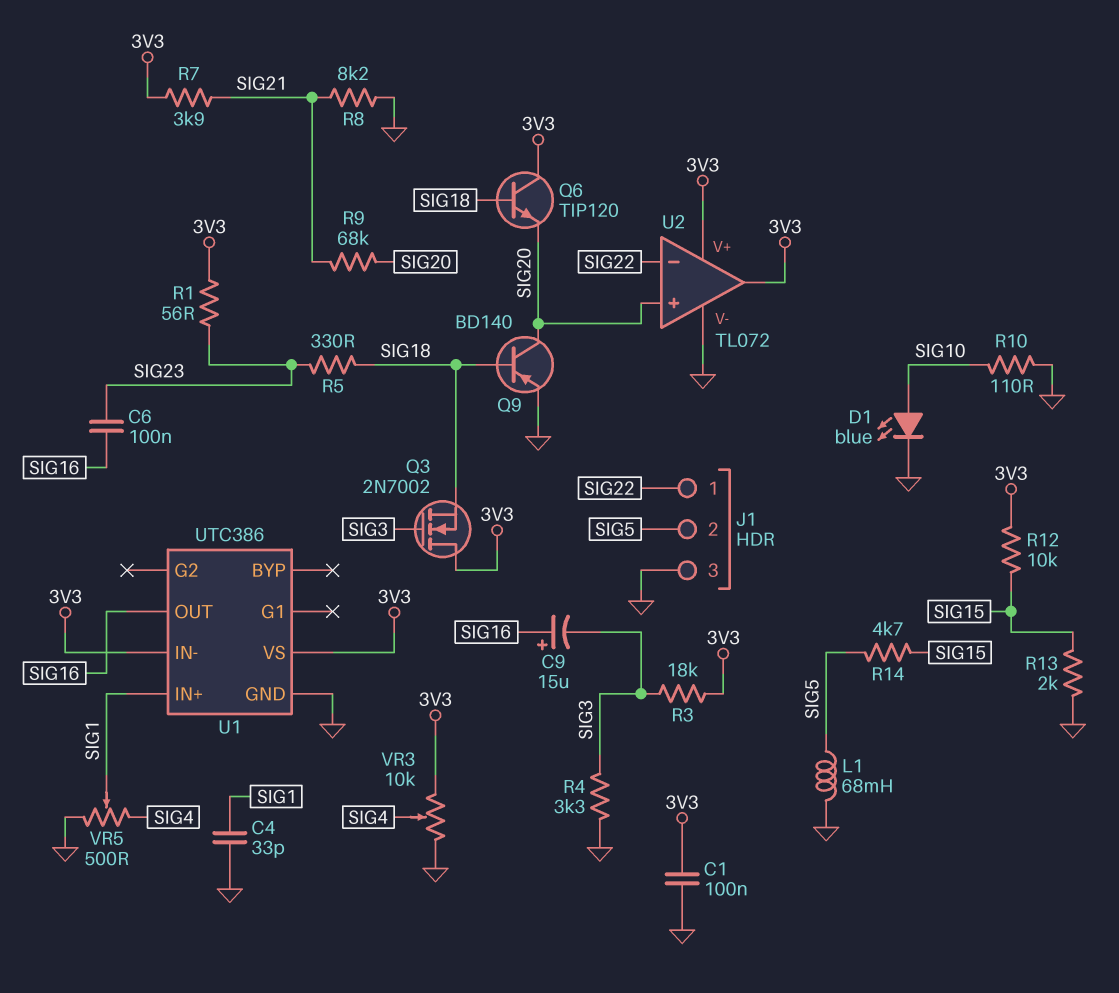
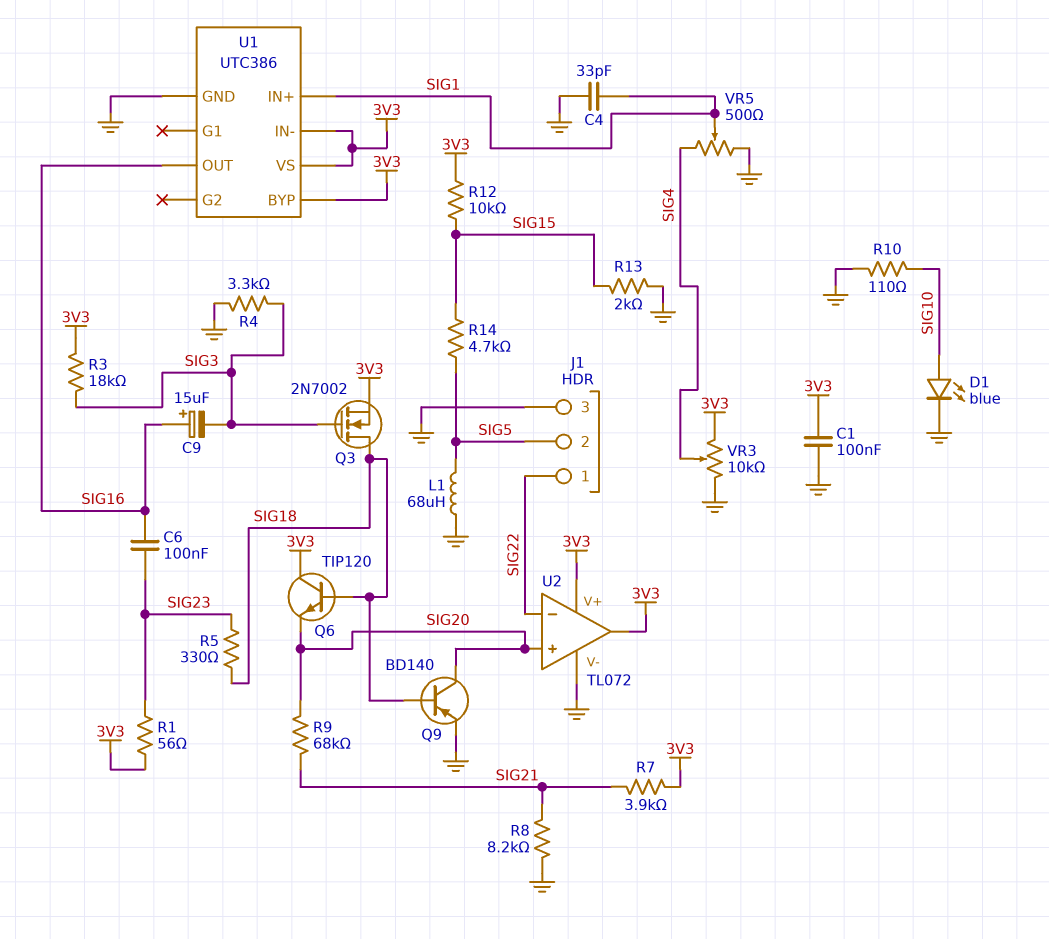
L1: 68mH (GND, SIG5) -> 68uH (GND, SIG5)
Q3: NMOS 2N7002 (G SIG3, D 3V3, S SIG18) -> NMOS 2N7002 (G SIG3, D SIG18, S 3V3)
U1 pin BYP: none -> 3V3

